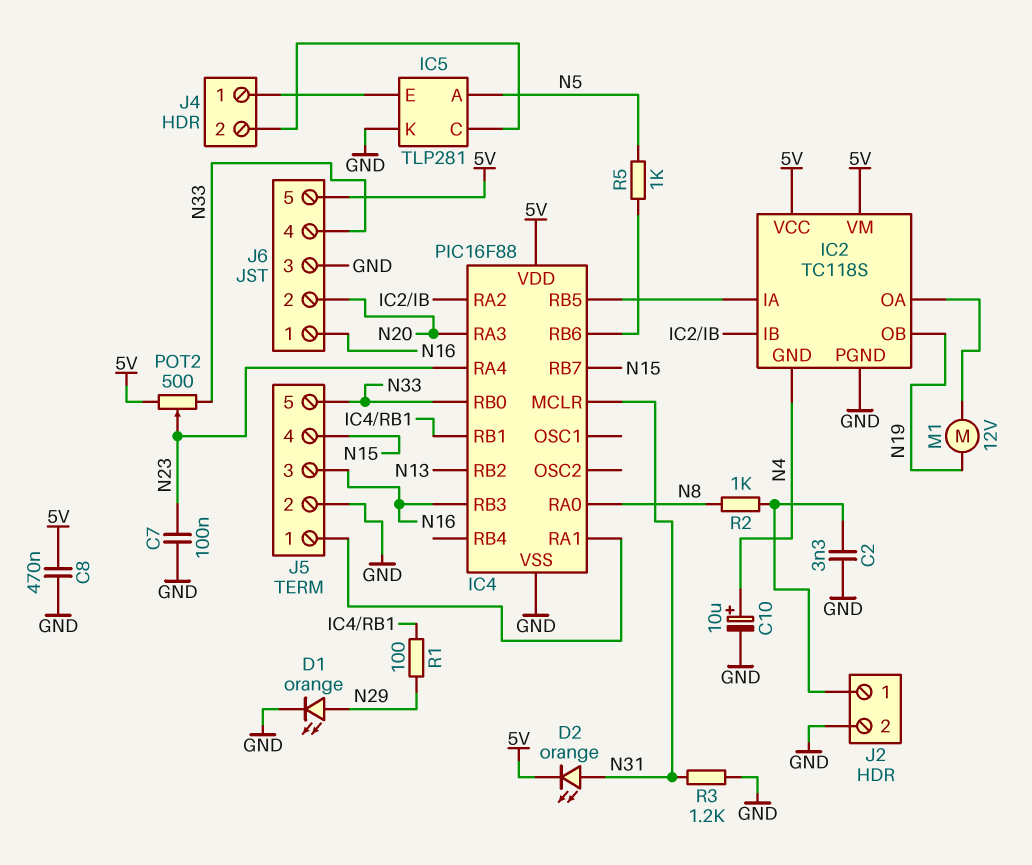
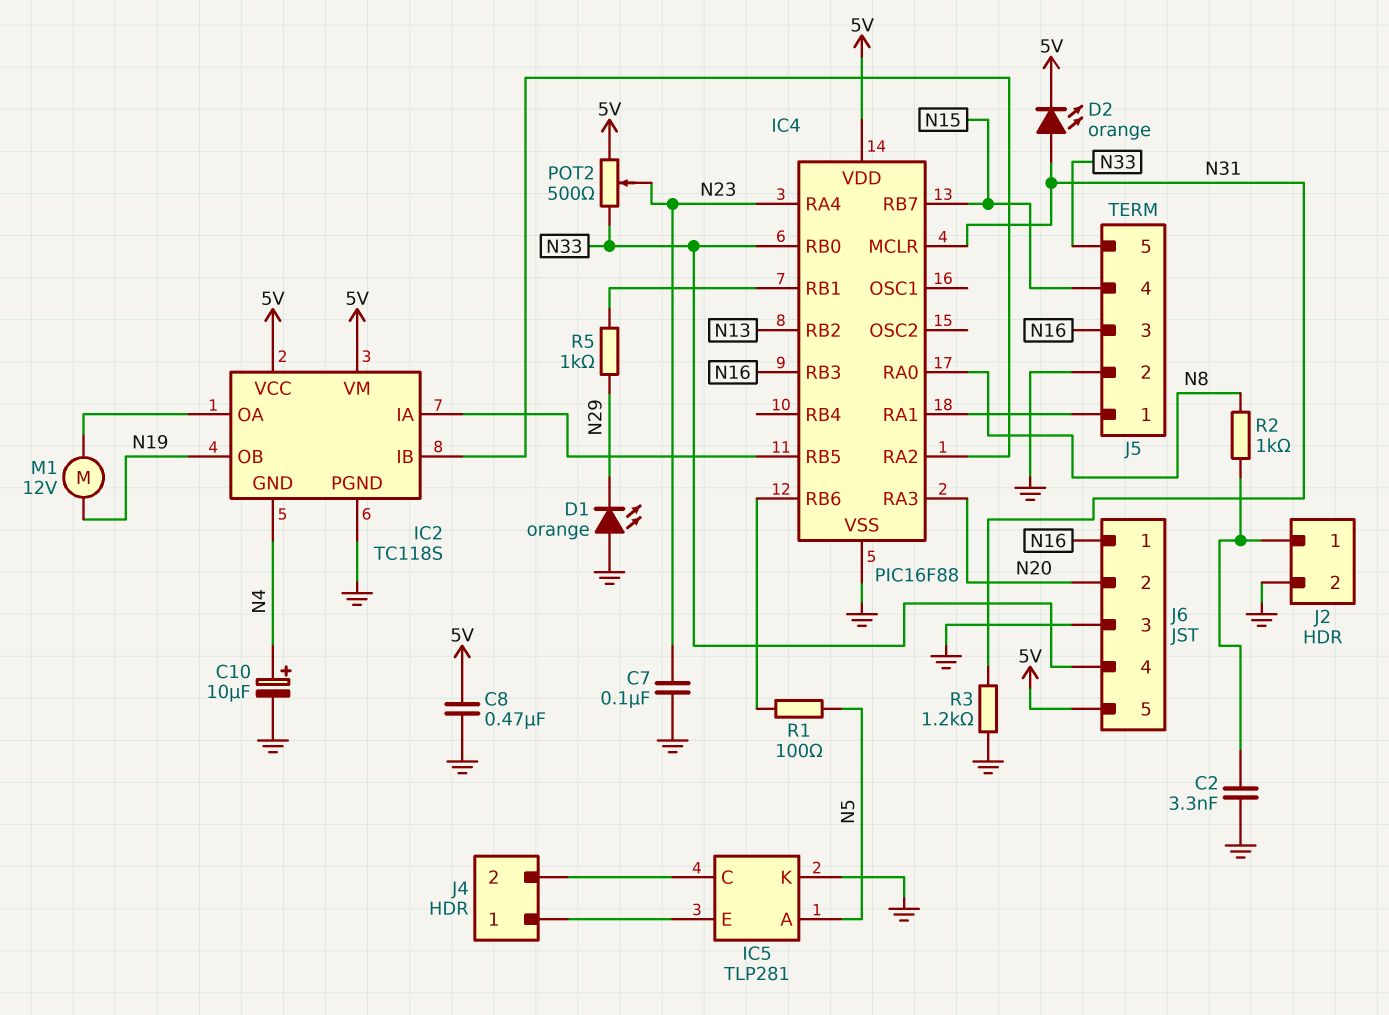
D1: LED orange (A N29, K GND) -> LED orange (A GND, K N29)
R1: 100 (IC4/RB1, N29) -> 100 (IC4/RB6, N5)
R5: 1k (IC4/RB6, N5) -> 1k (IC4/RB1, N29)

